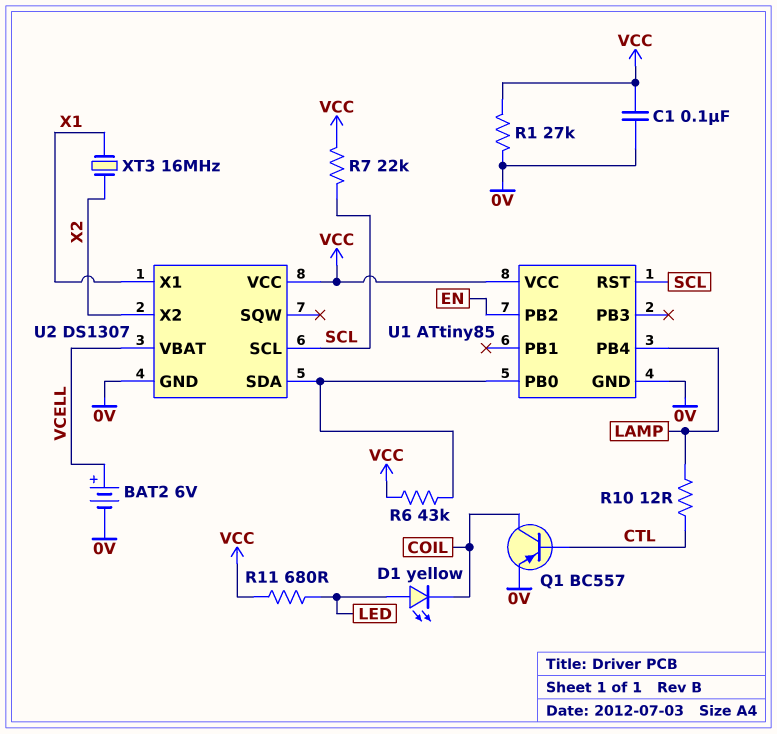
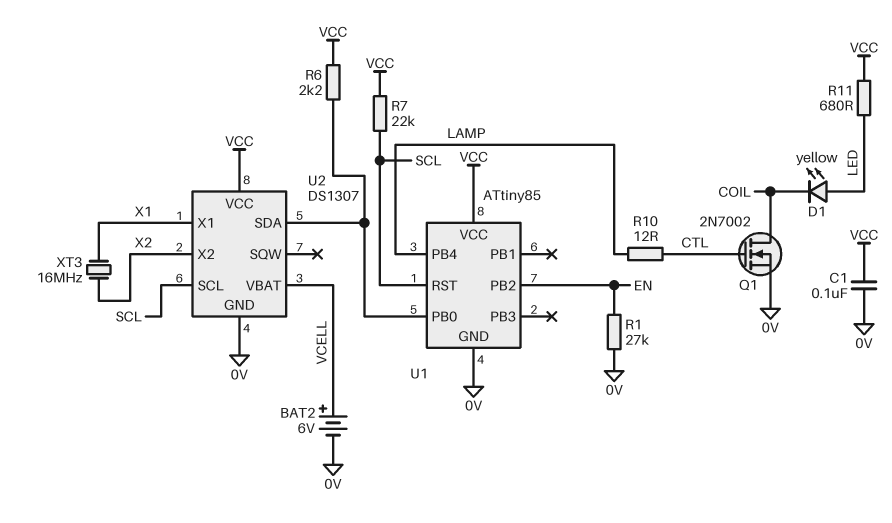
Q1: PNP BC557 (B CTL, C COIL, E 0V) -> NMOS 2N7002 (G CTL, D COIL, S 0V)
R1: 27k (0V, VCC) -> 27k (0V, EN)
R6: 43k (U1/PB0, VCC) -> 2.2k (U1/PB0, VCC)

